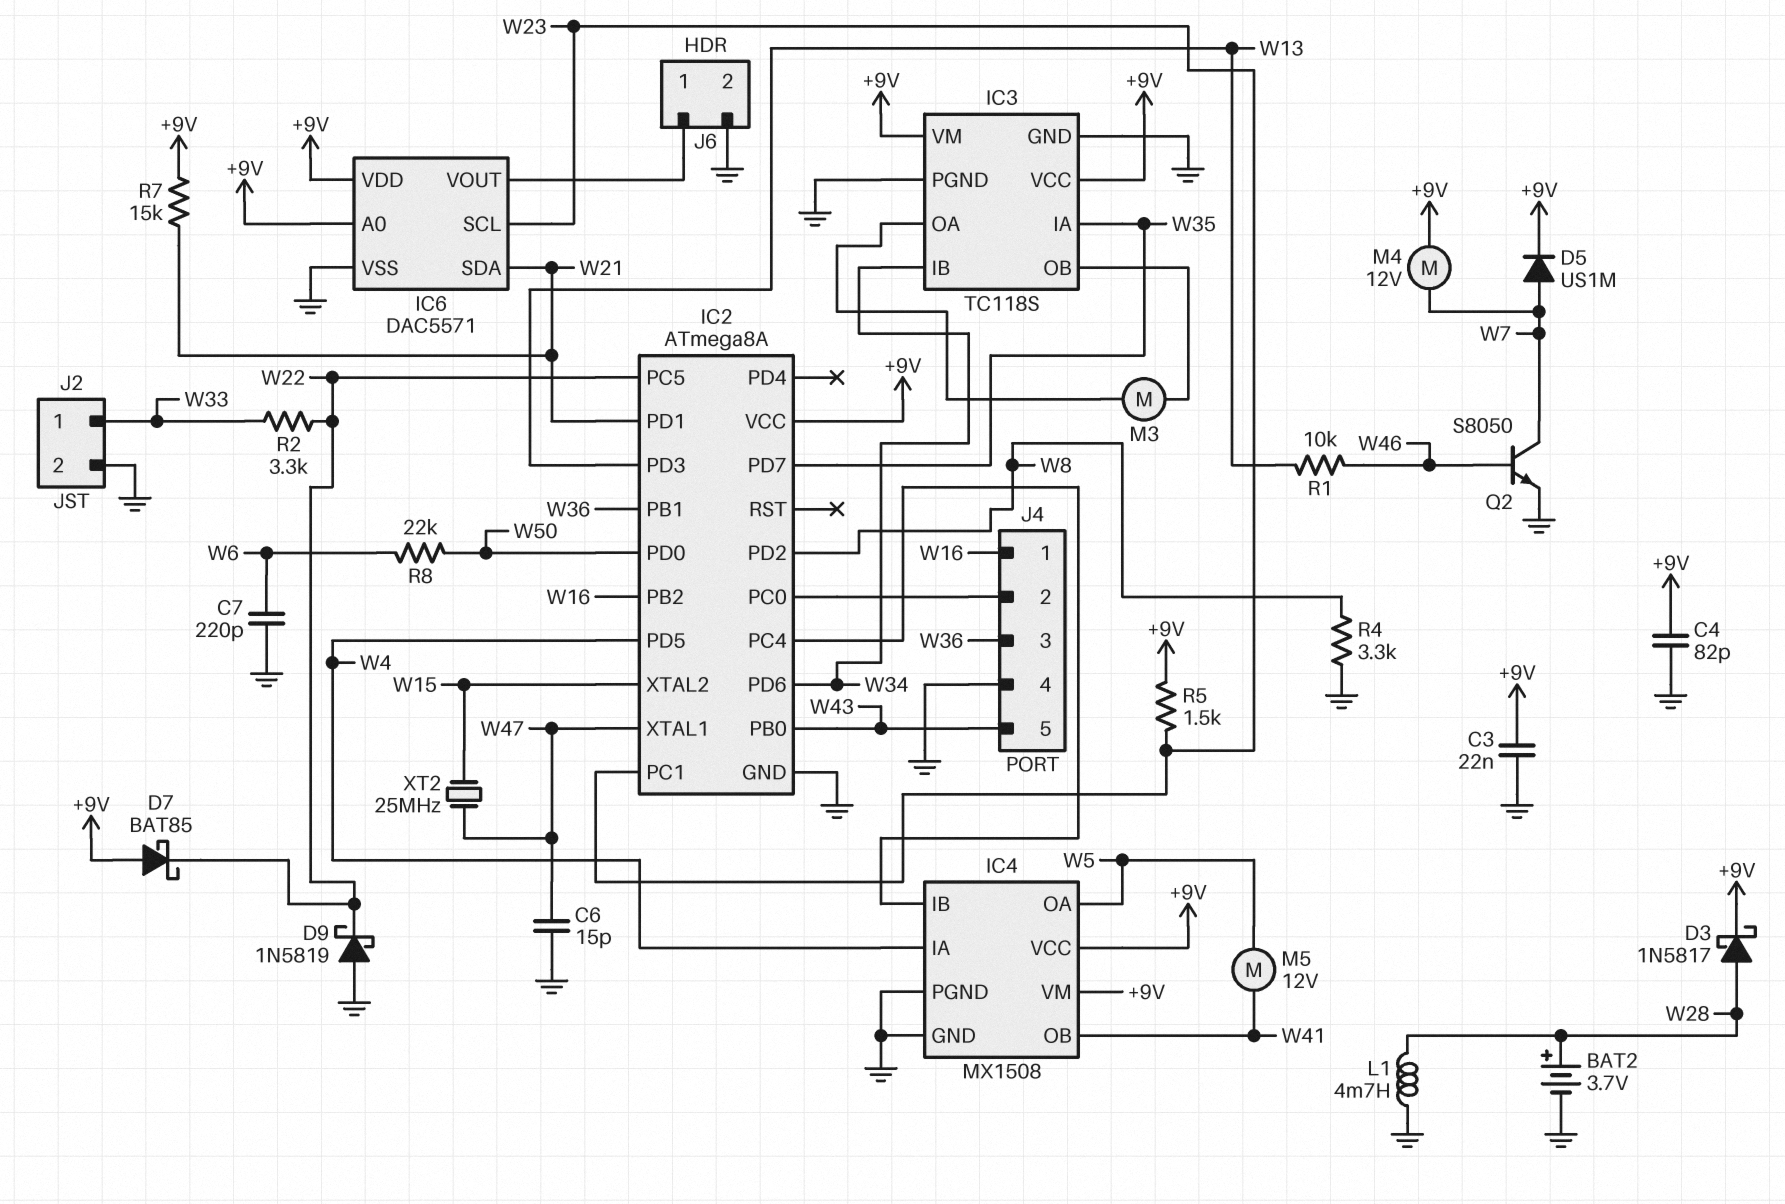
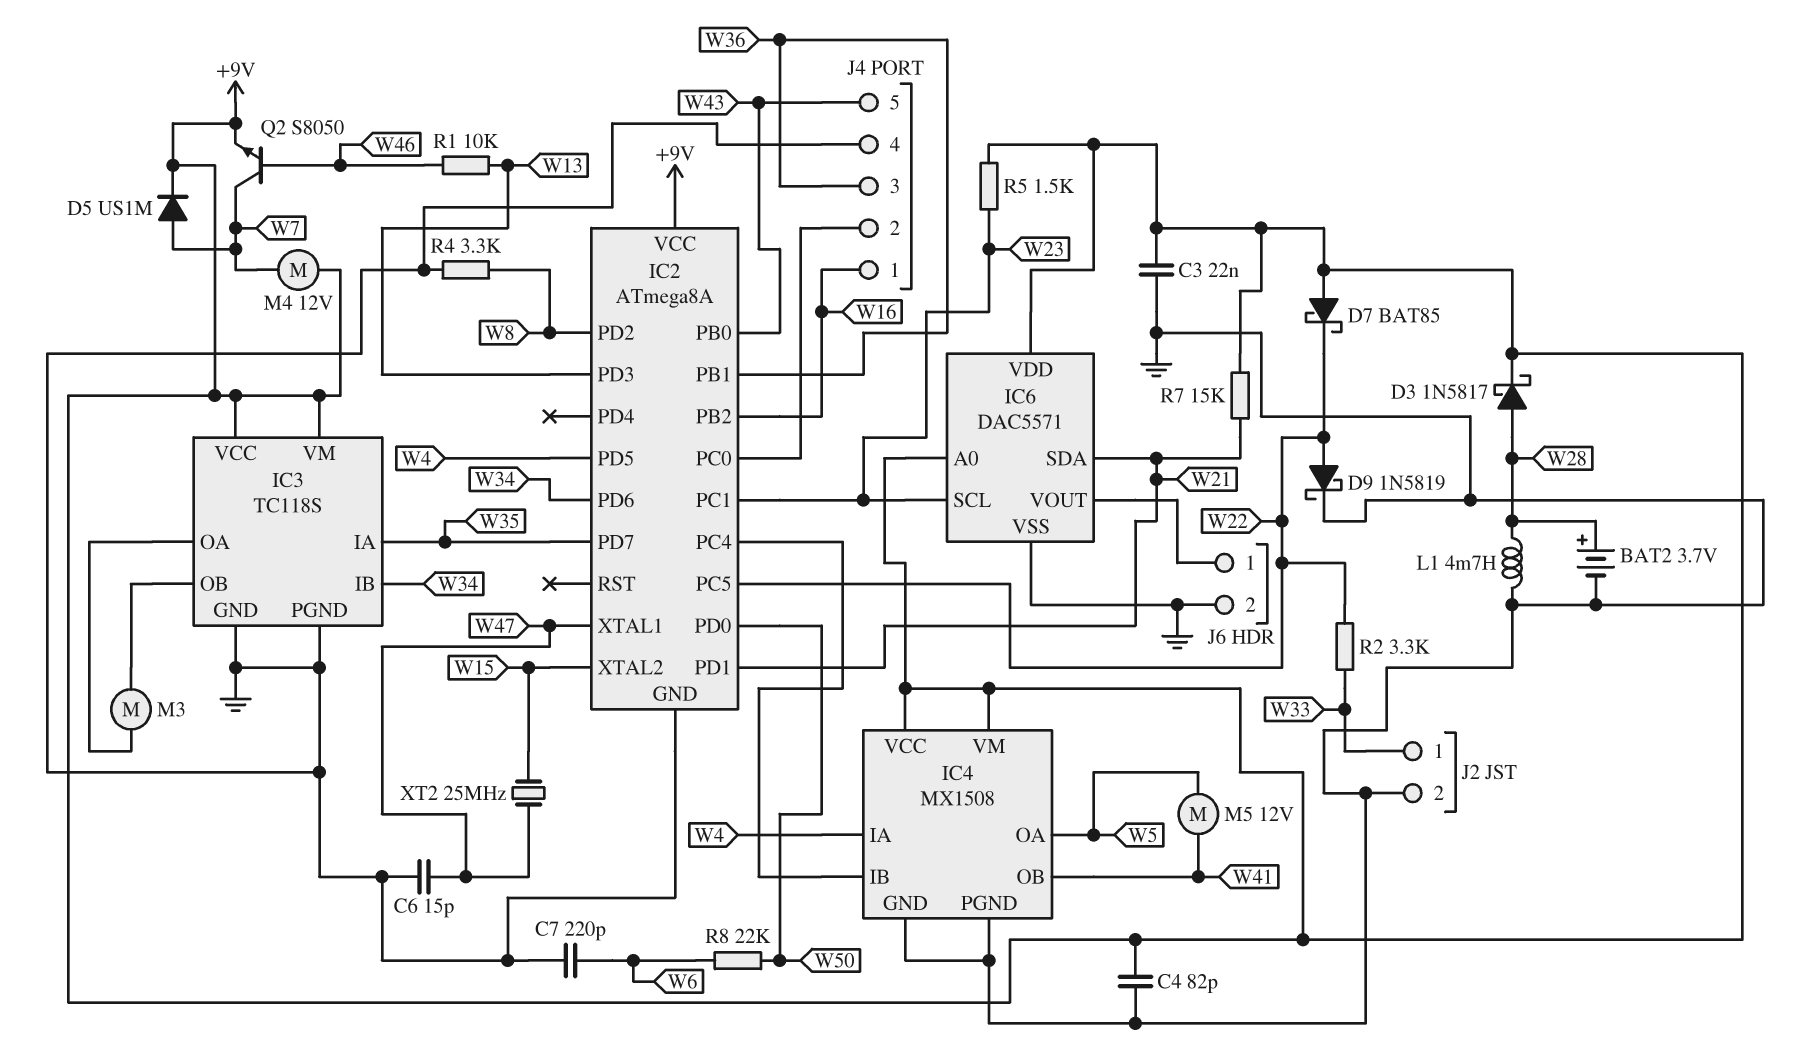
D9: schottky 1N5819 (A GND, K W22) -> schottky 1N5819 (A W22, K GND)
Q2: NPN S8050 (B W46, C W7, E GND) -> NPN S8050 (B W46, C W7, E +9V)

